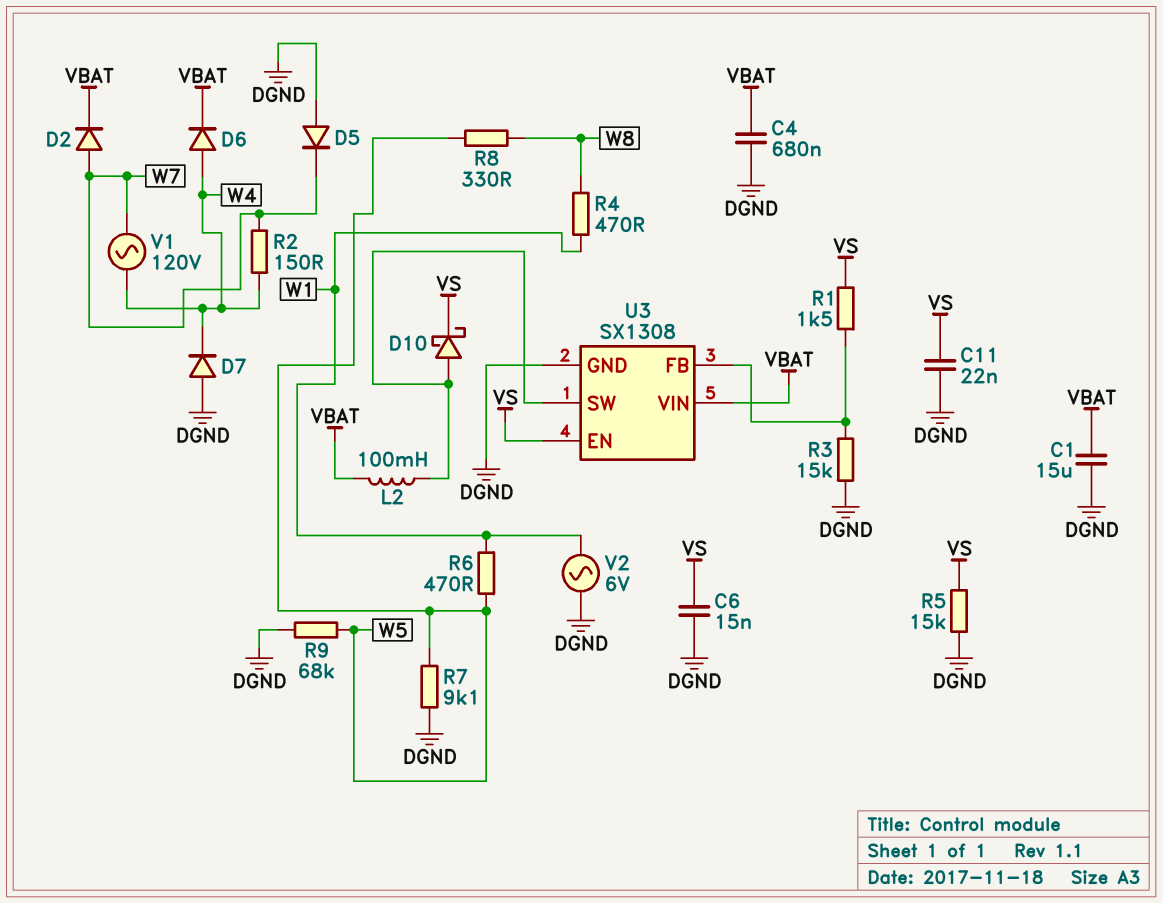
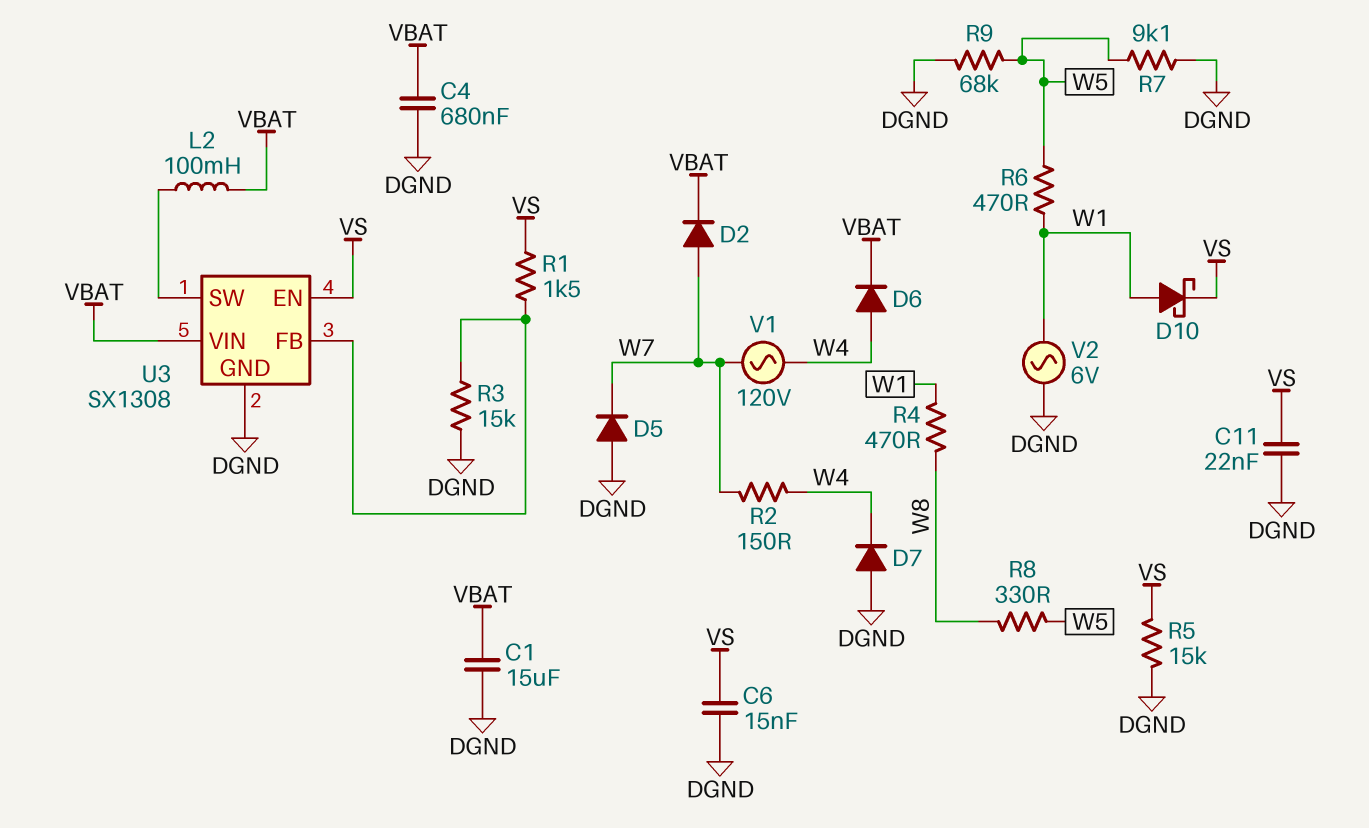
D10: schottky (A U3/SW, K VS) -> schottky (A W1, K VS)

